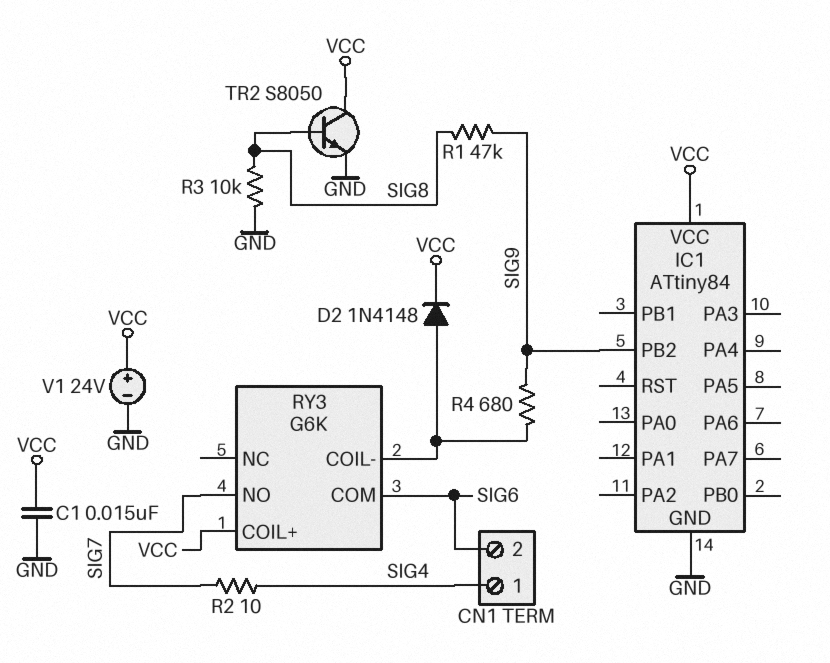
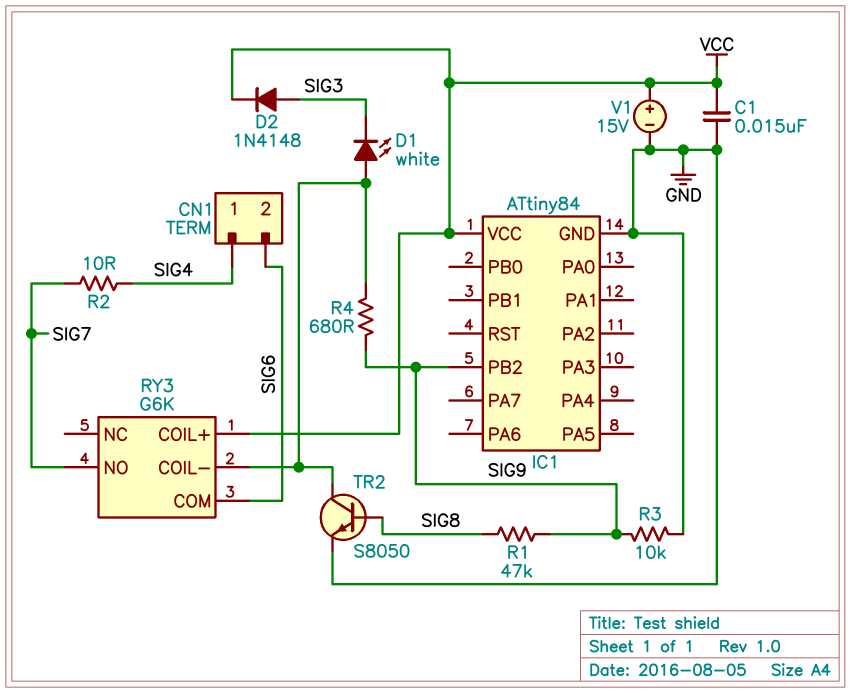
D1: none -> LED white (A RY3/COIL-, K SIG3)
D2: diode 1N4148 (A RY3/COIL-, K VCC) -> diode 1N4148 (A SIG3, K VCC)
R3: 10k (GND, SIG8) -> 10k (GND, SIG9)
TR2: NPN S8050 (B SIG8, C VCC, E GND) -> NPN S8050 (B SIG8, C RY3/COIL-, E GND)
V1: 24V (plus VCC, minus GND) -> 15V (plus VCC, minus GND)

